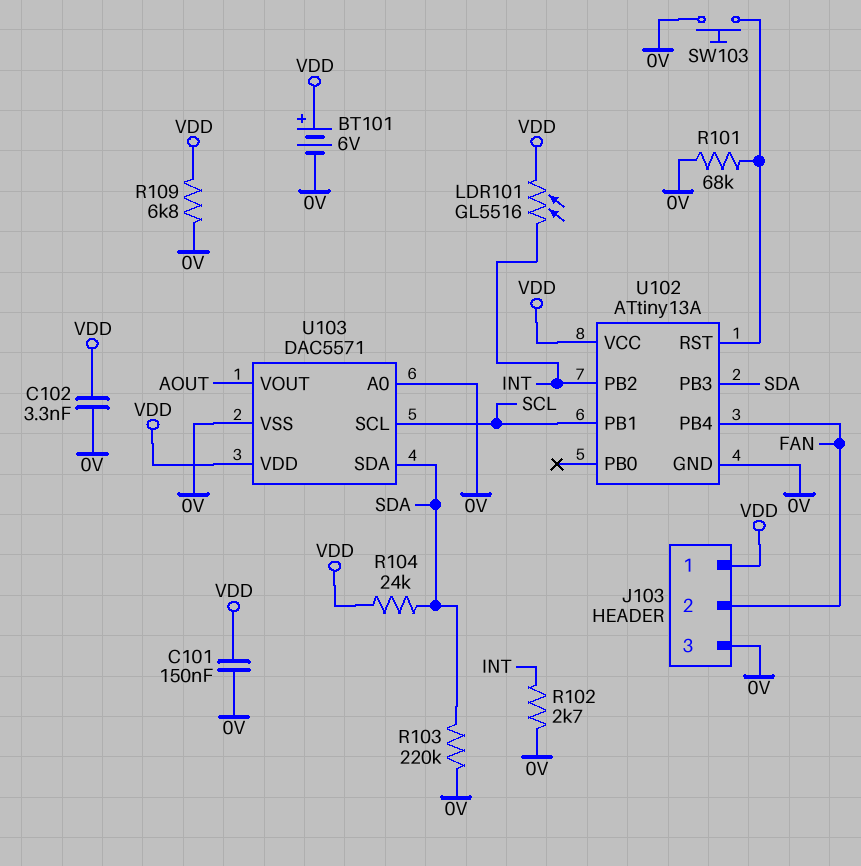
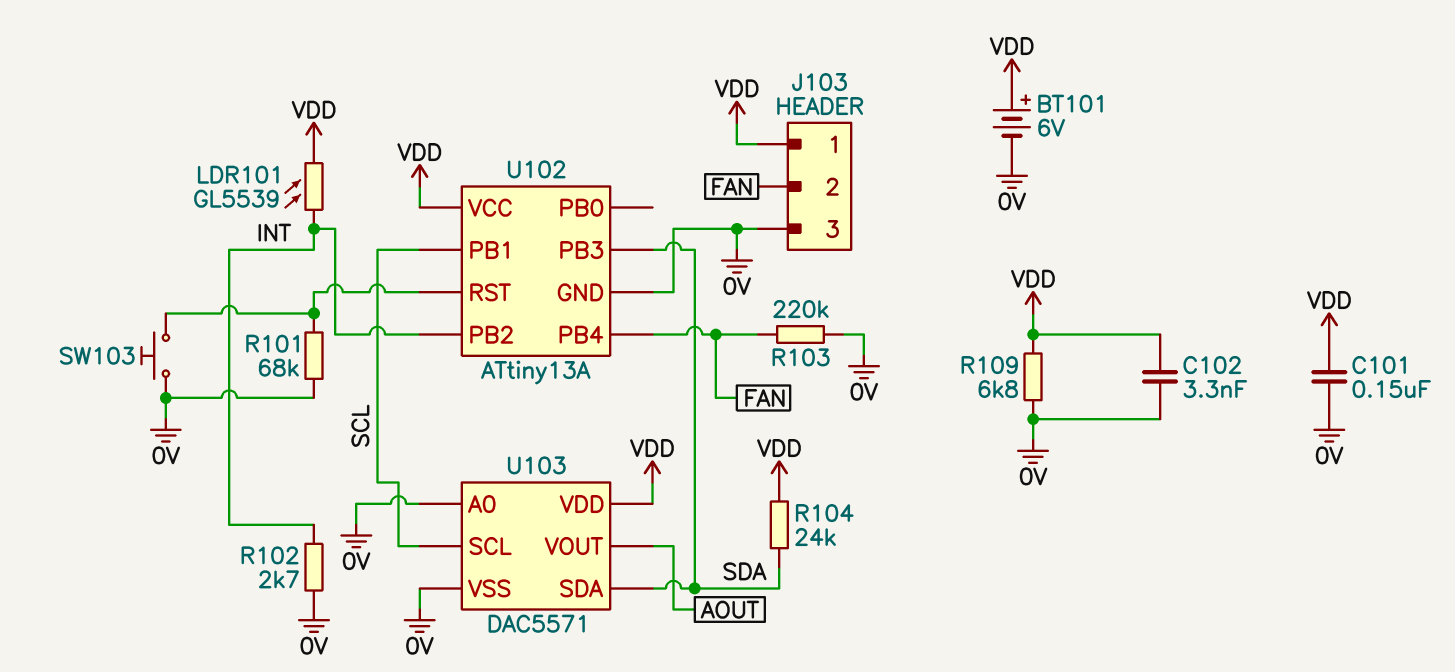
LDR101: GL5516 (INT, VDD) -> GL5539 (INT, VDD)
R103: 220k (0V, SDA) -> 220k (0V, FAN)

